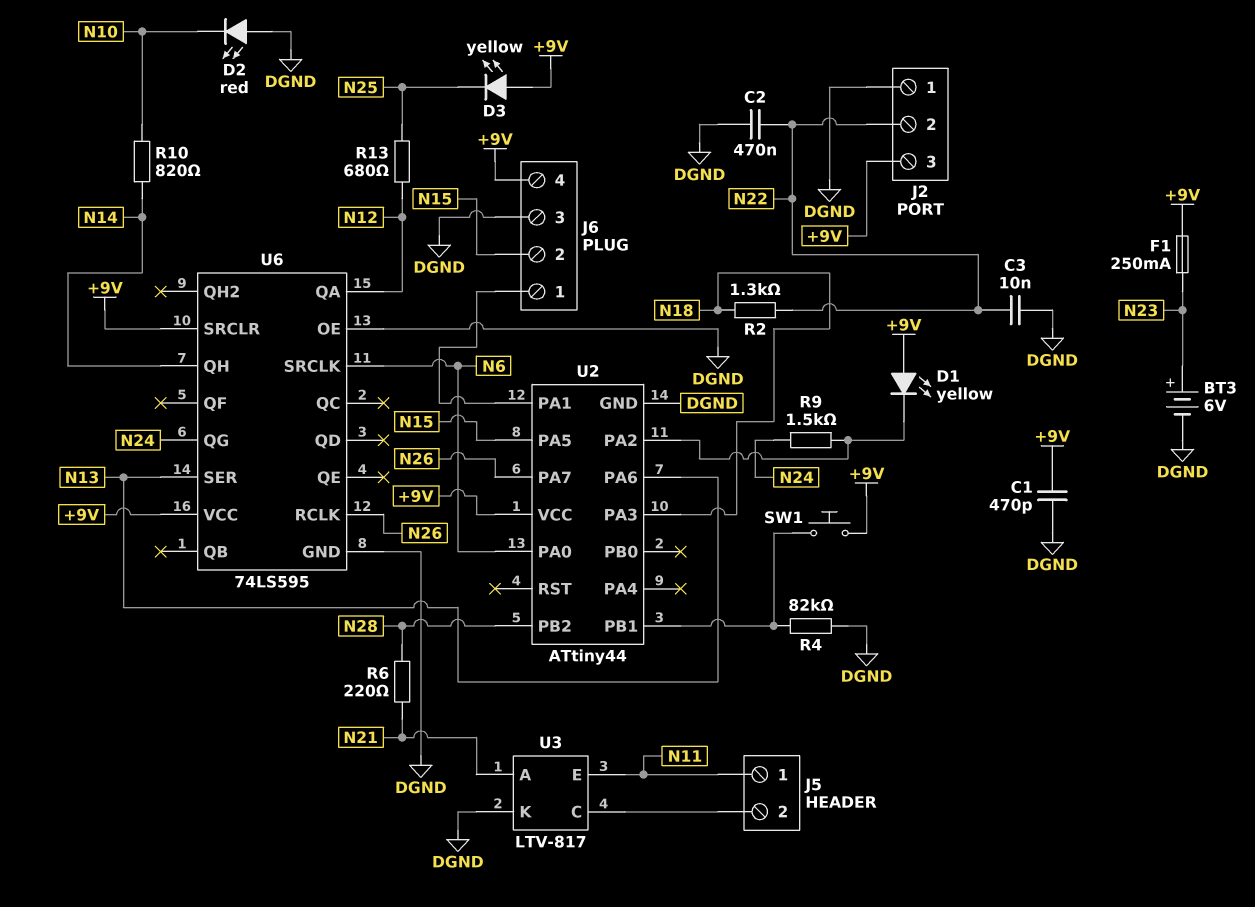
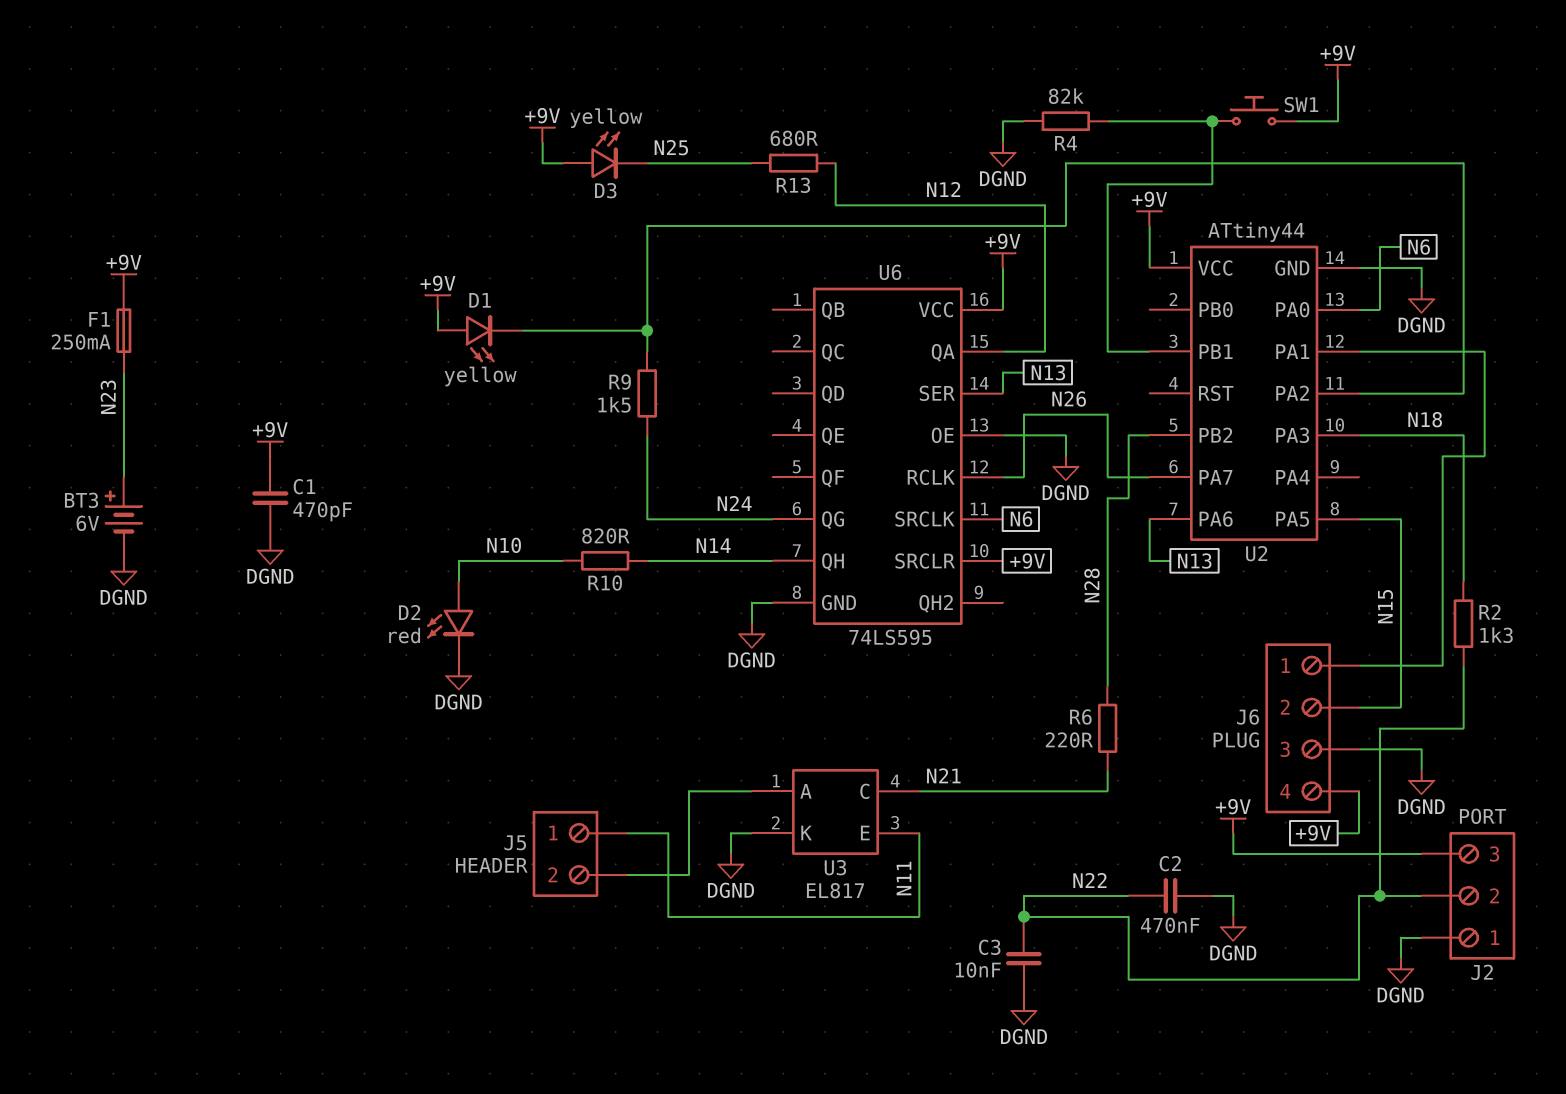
D2: LED red (A DGND, K N10) -> LED red (A N10, K DGND)
U3: LTV-817 -> EL817
U3 pin A: N21 -> J5/2
U3 pin C: J5/2 -> N21

